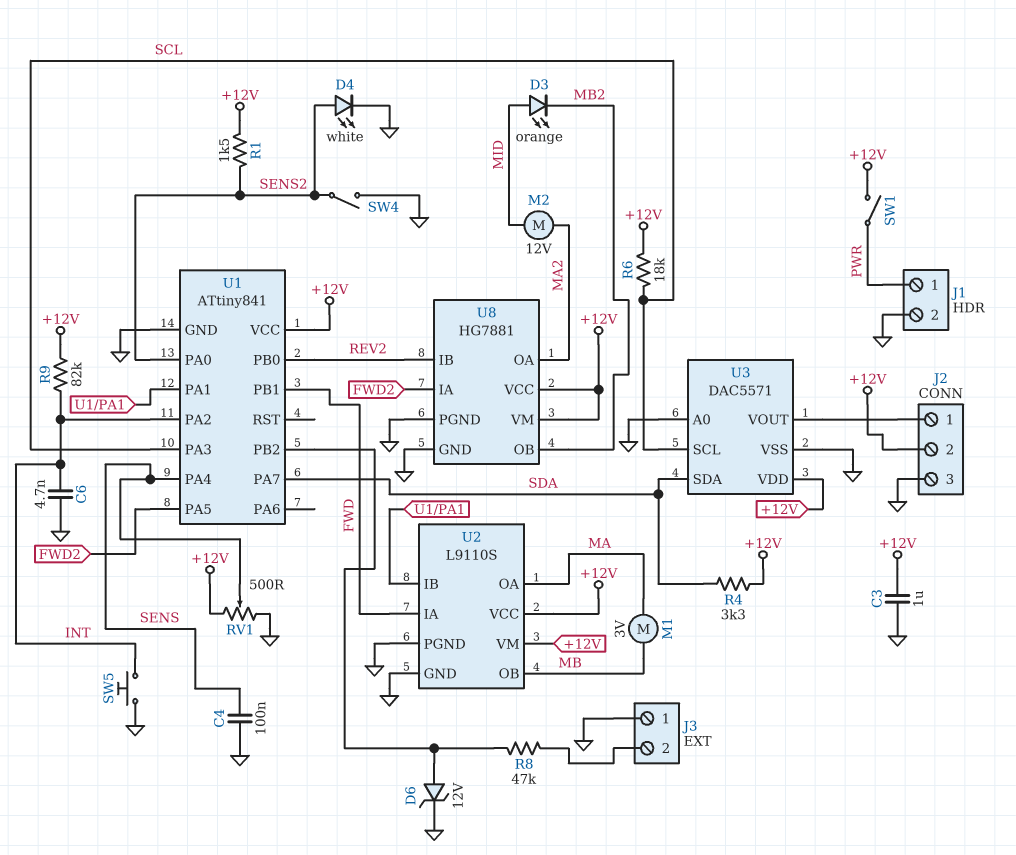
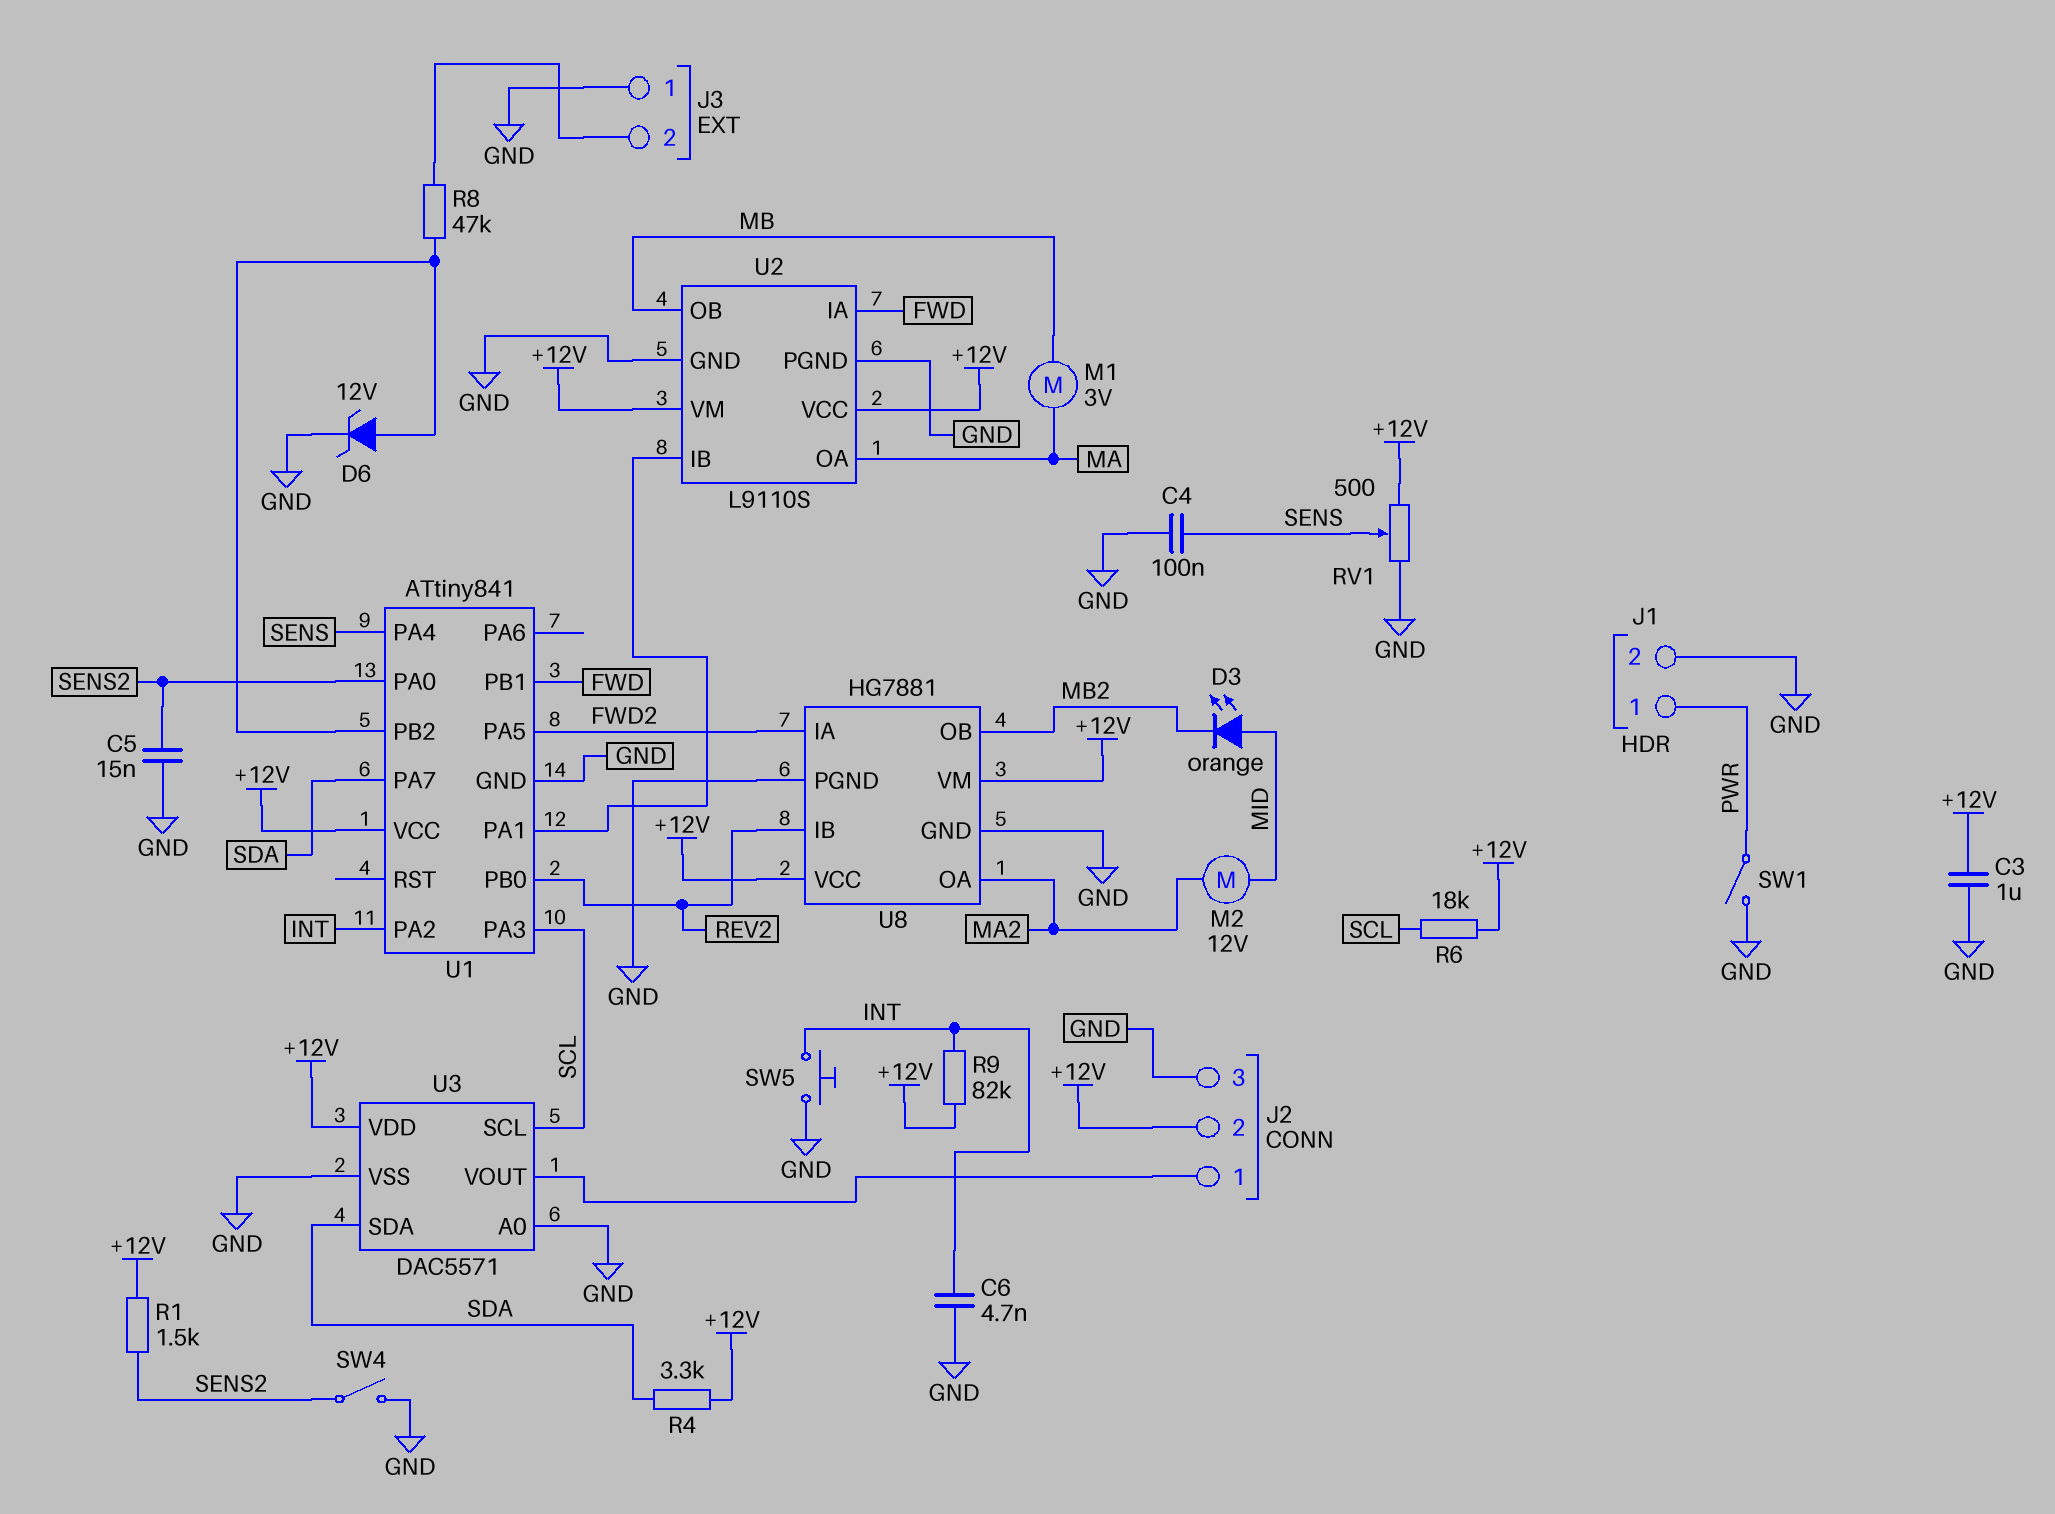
C5: none -> 15nF (GND, SENS2)
D4: LED white (A SENS2, K GND) -> none
SW1: switch (+12V, PWR) -> switch (GND, PWR)

